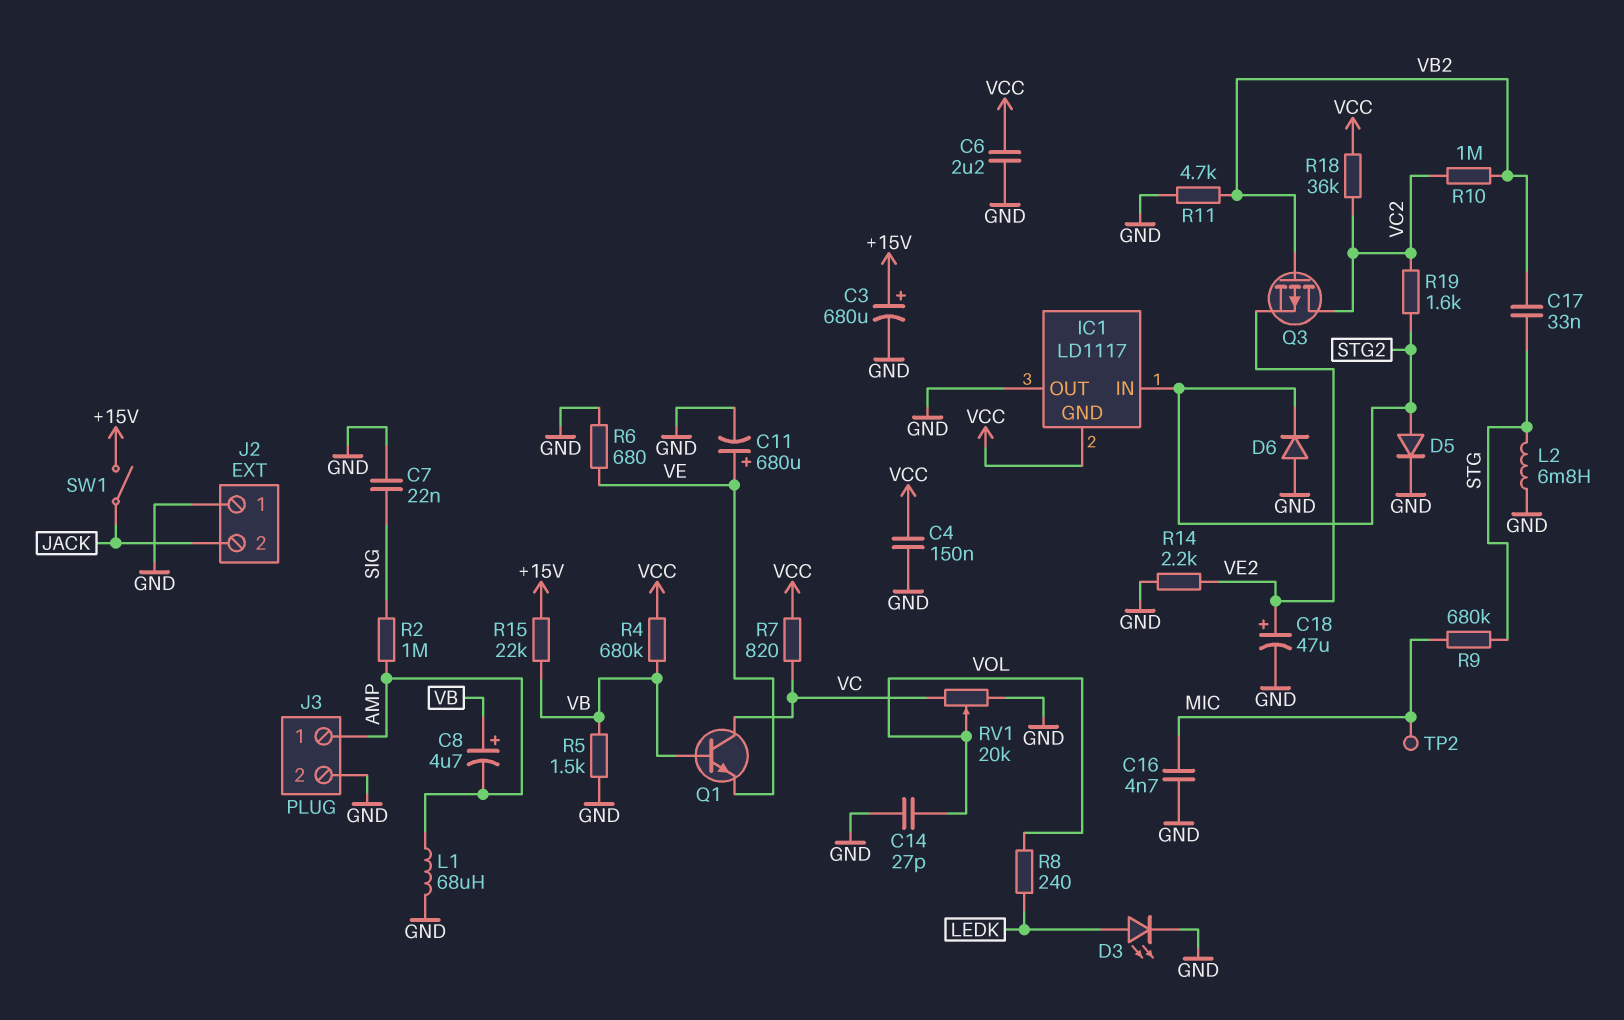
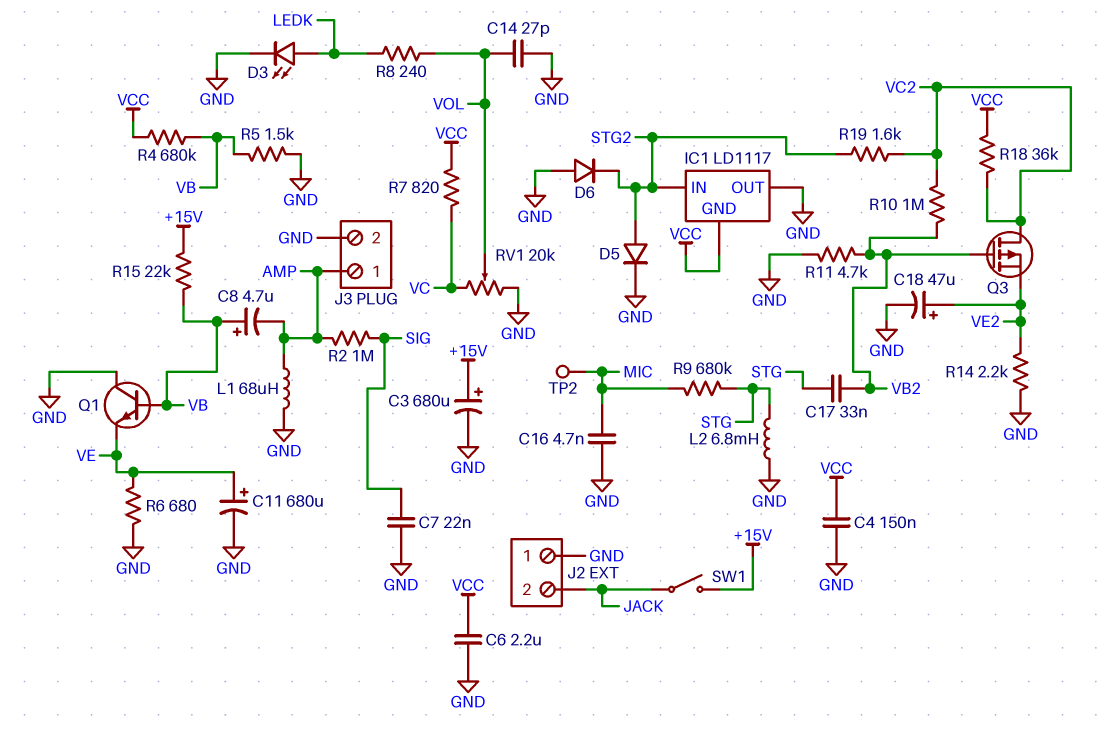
Q1: NPN (B VB, C VC, E VE) -> NPN (B VB, C GND, E VE)

